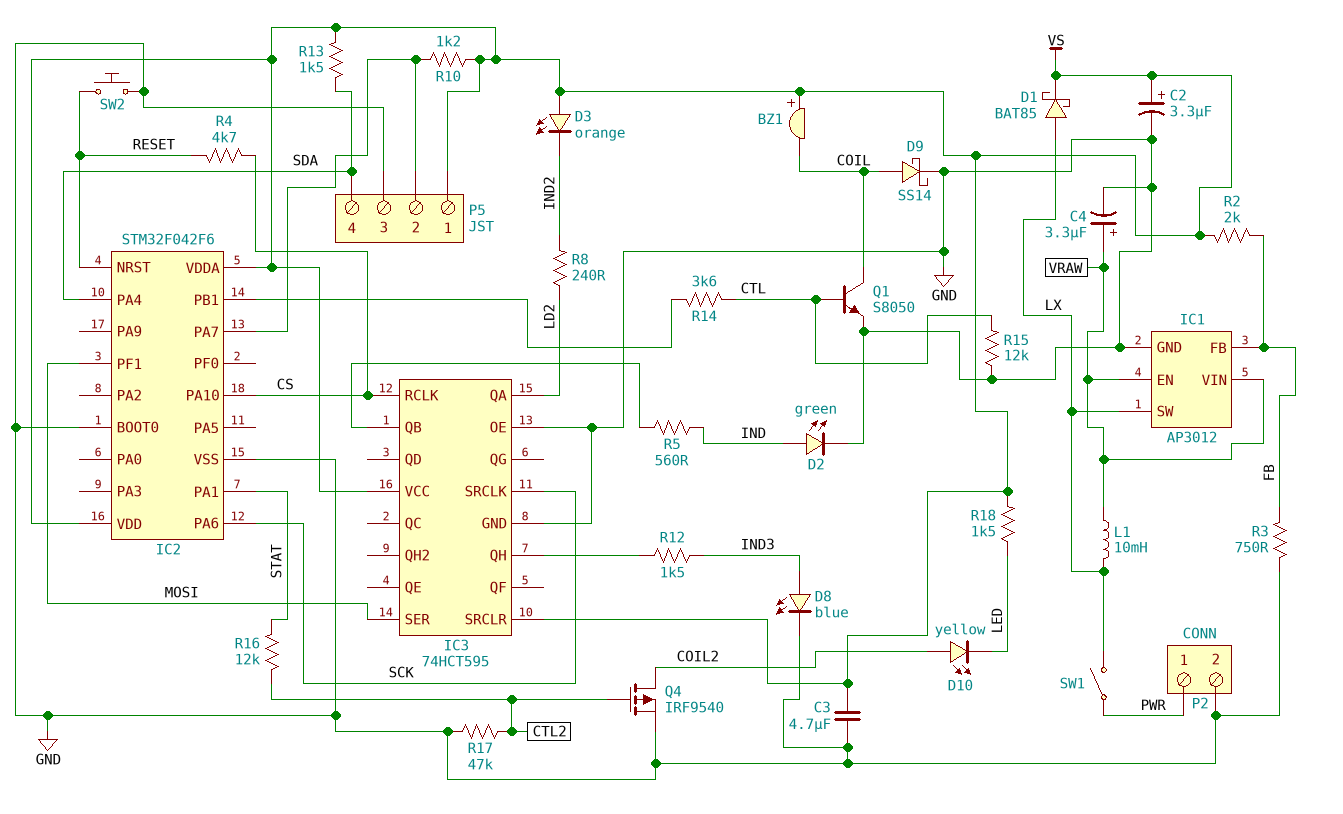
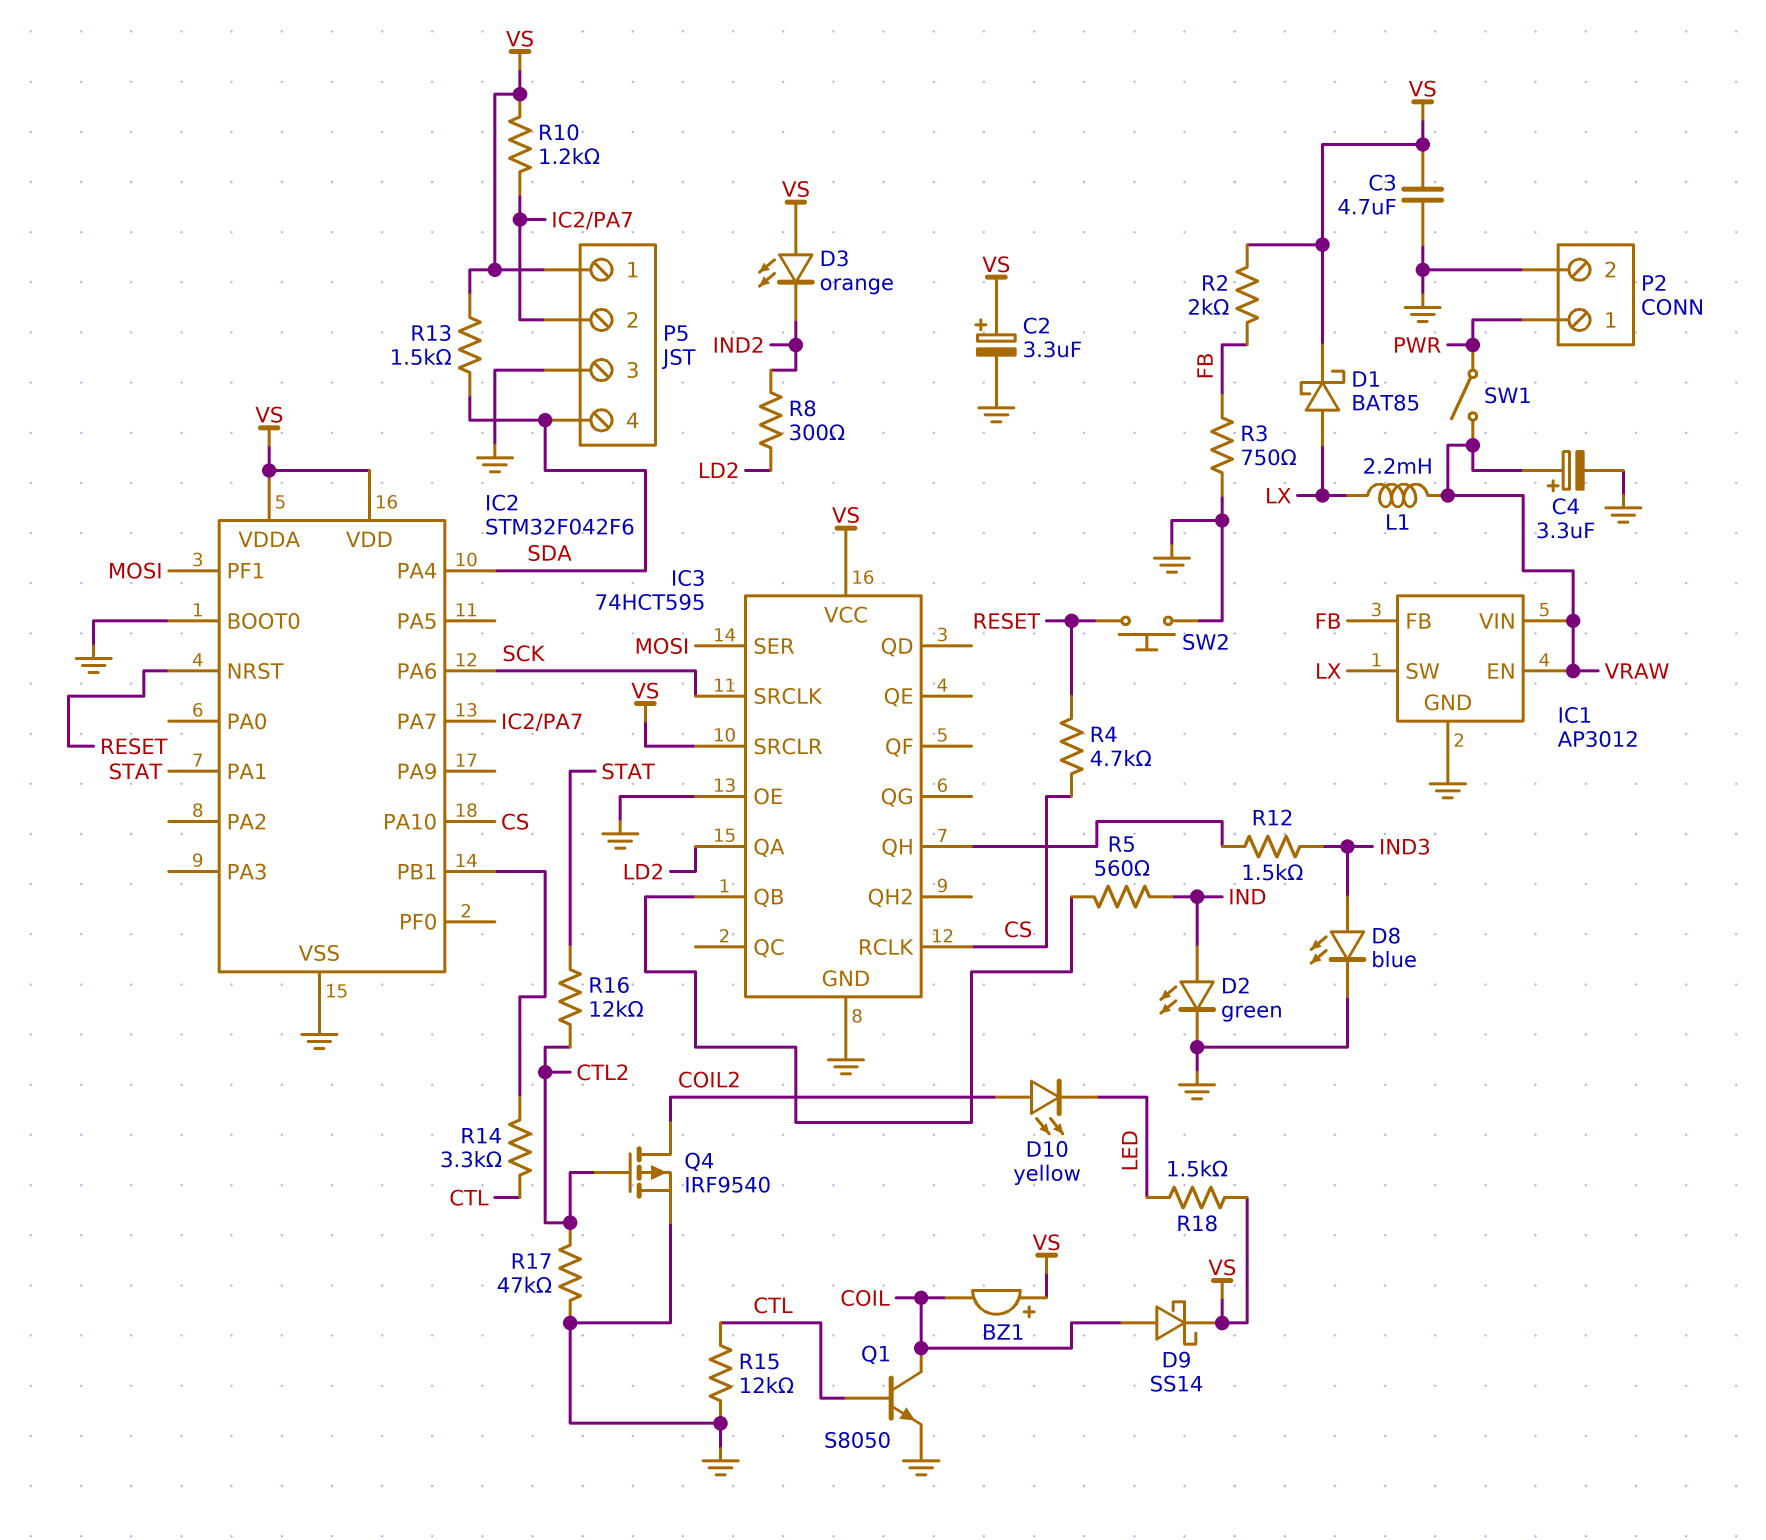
D9: schottky SS14 (A COIL, K GND) -> schottky SS14 (A COIL, K VS)
L1: 10mH (LX, VRAW) -> 2.2mH (LX, VRAW)
R8: 240 (IND2, LD2) -> 300 (IND2, LD2)
R14: 3.6k (CTL, IC2/PB1) -> 3.3k (CTL, IC2/PB1)
SW1: switch (LX, PWR) -> switch (PWR, VRAW)

